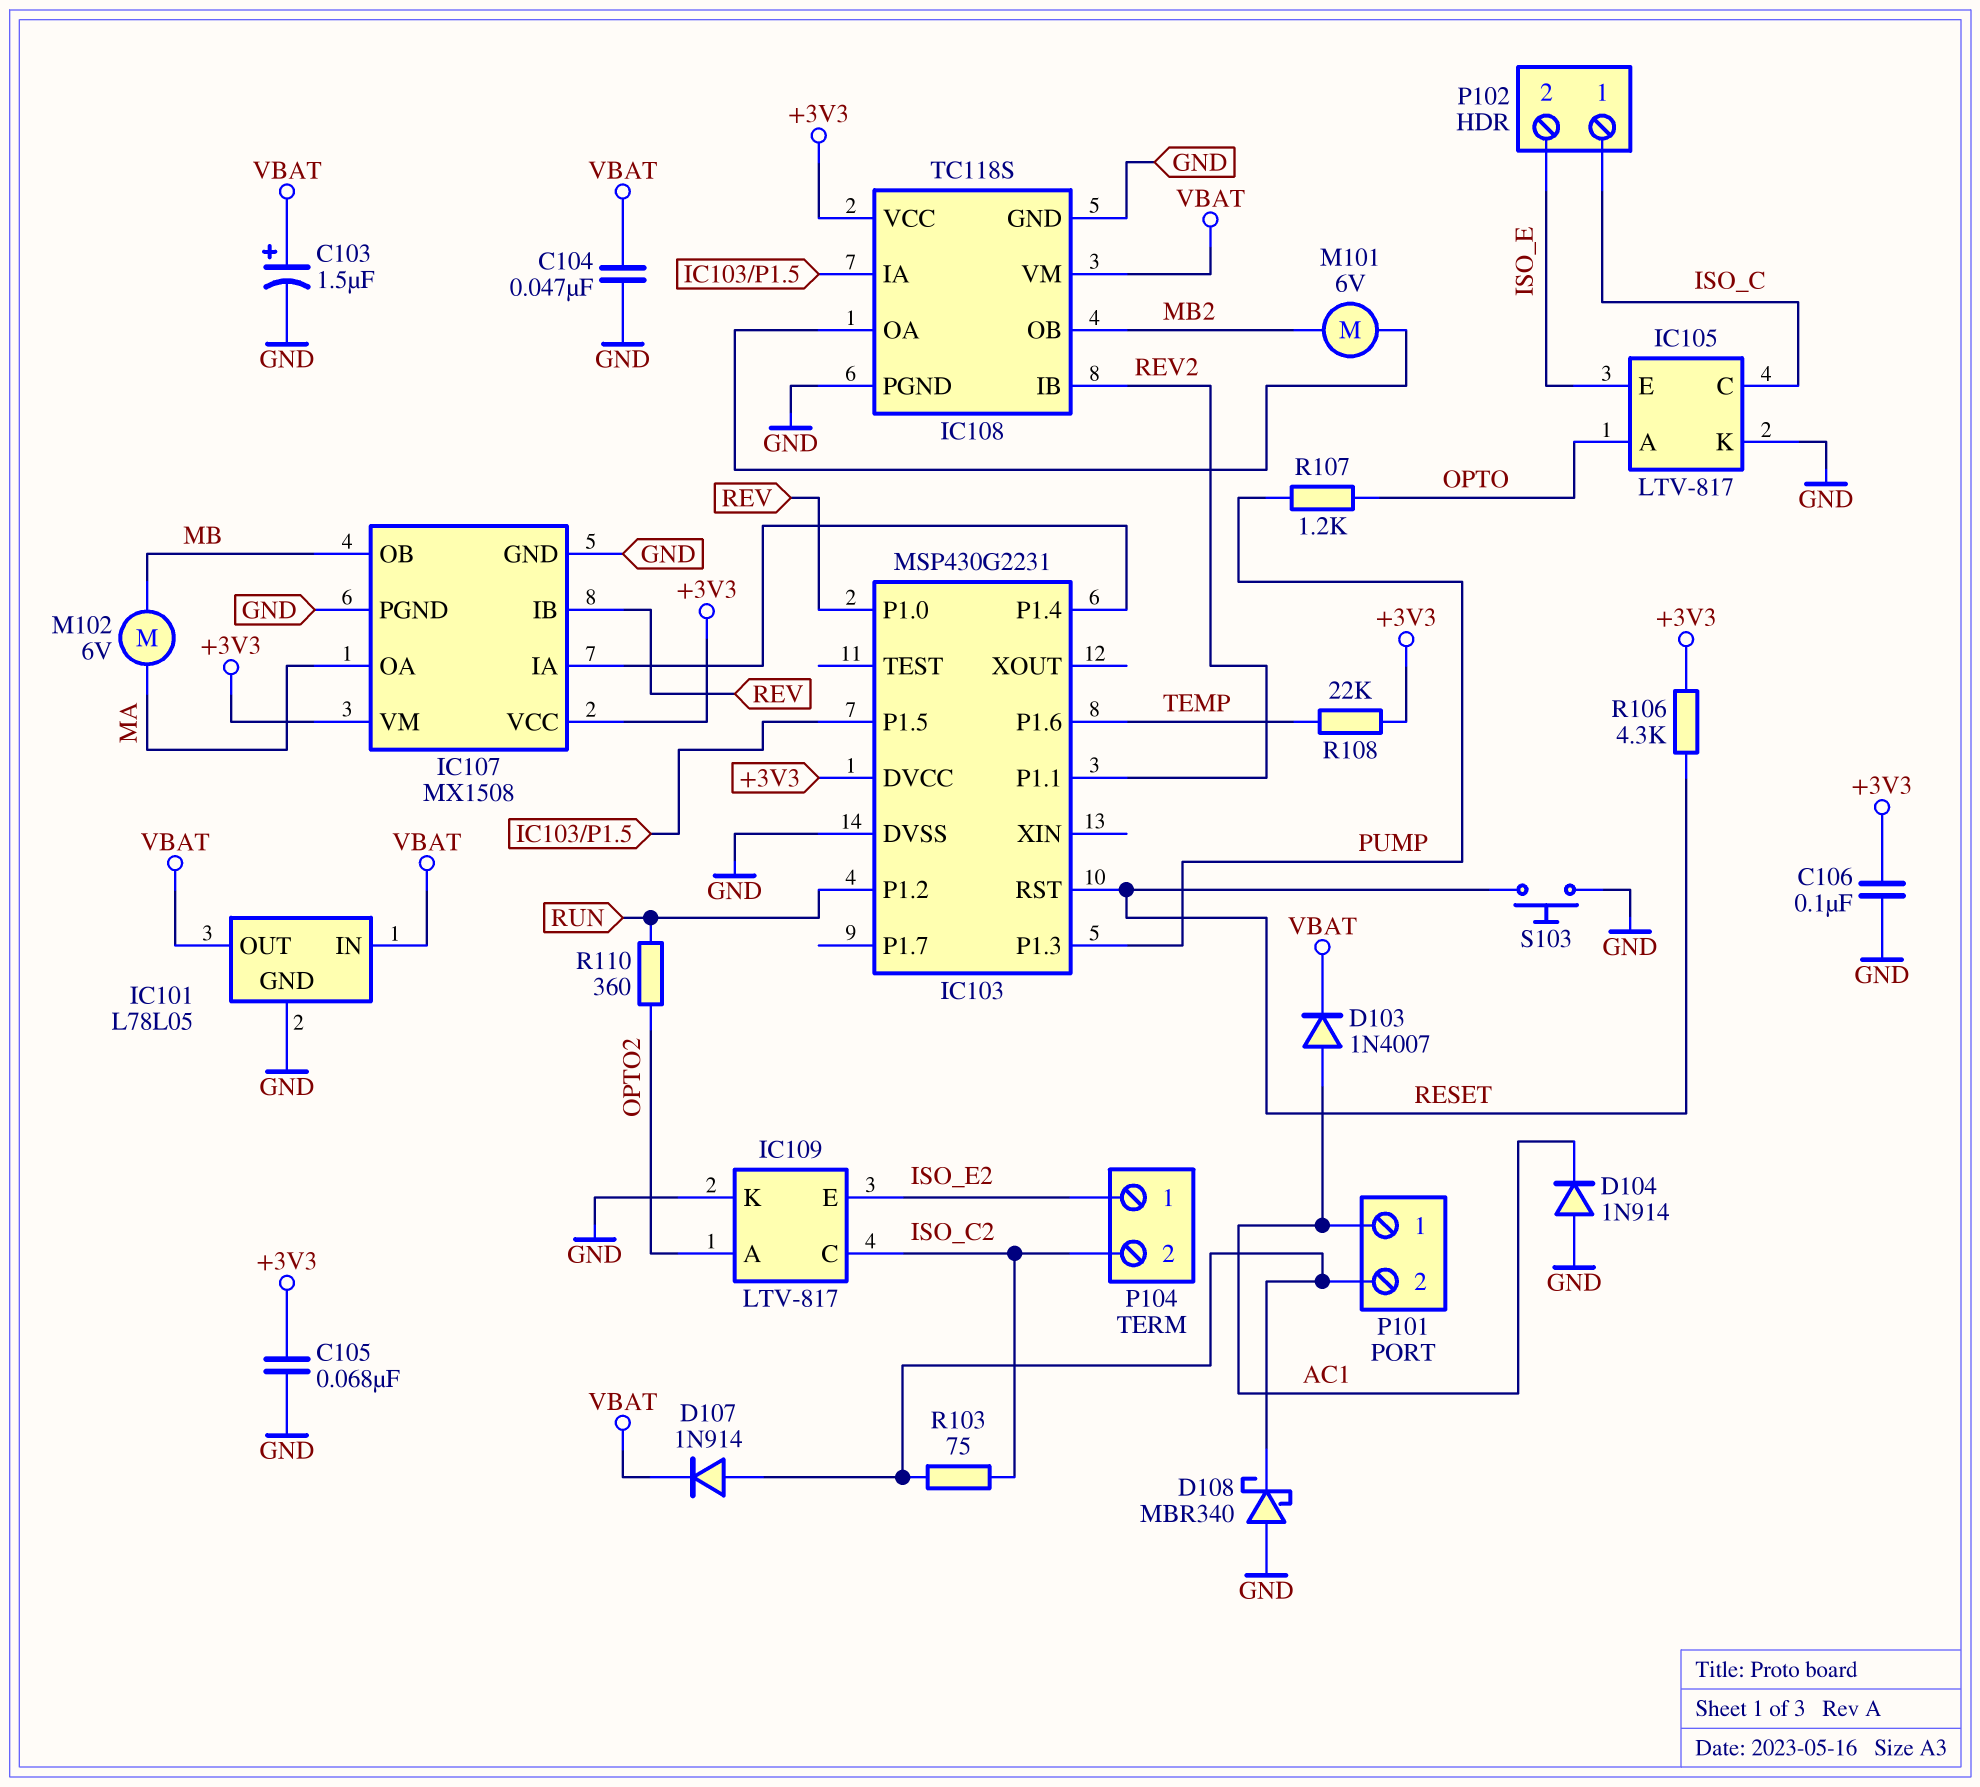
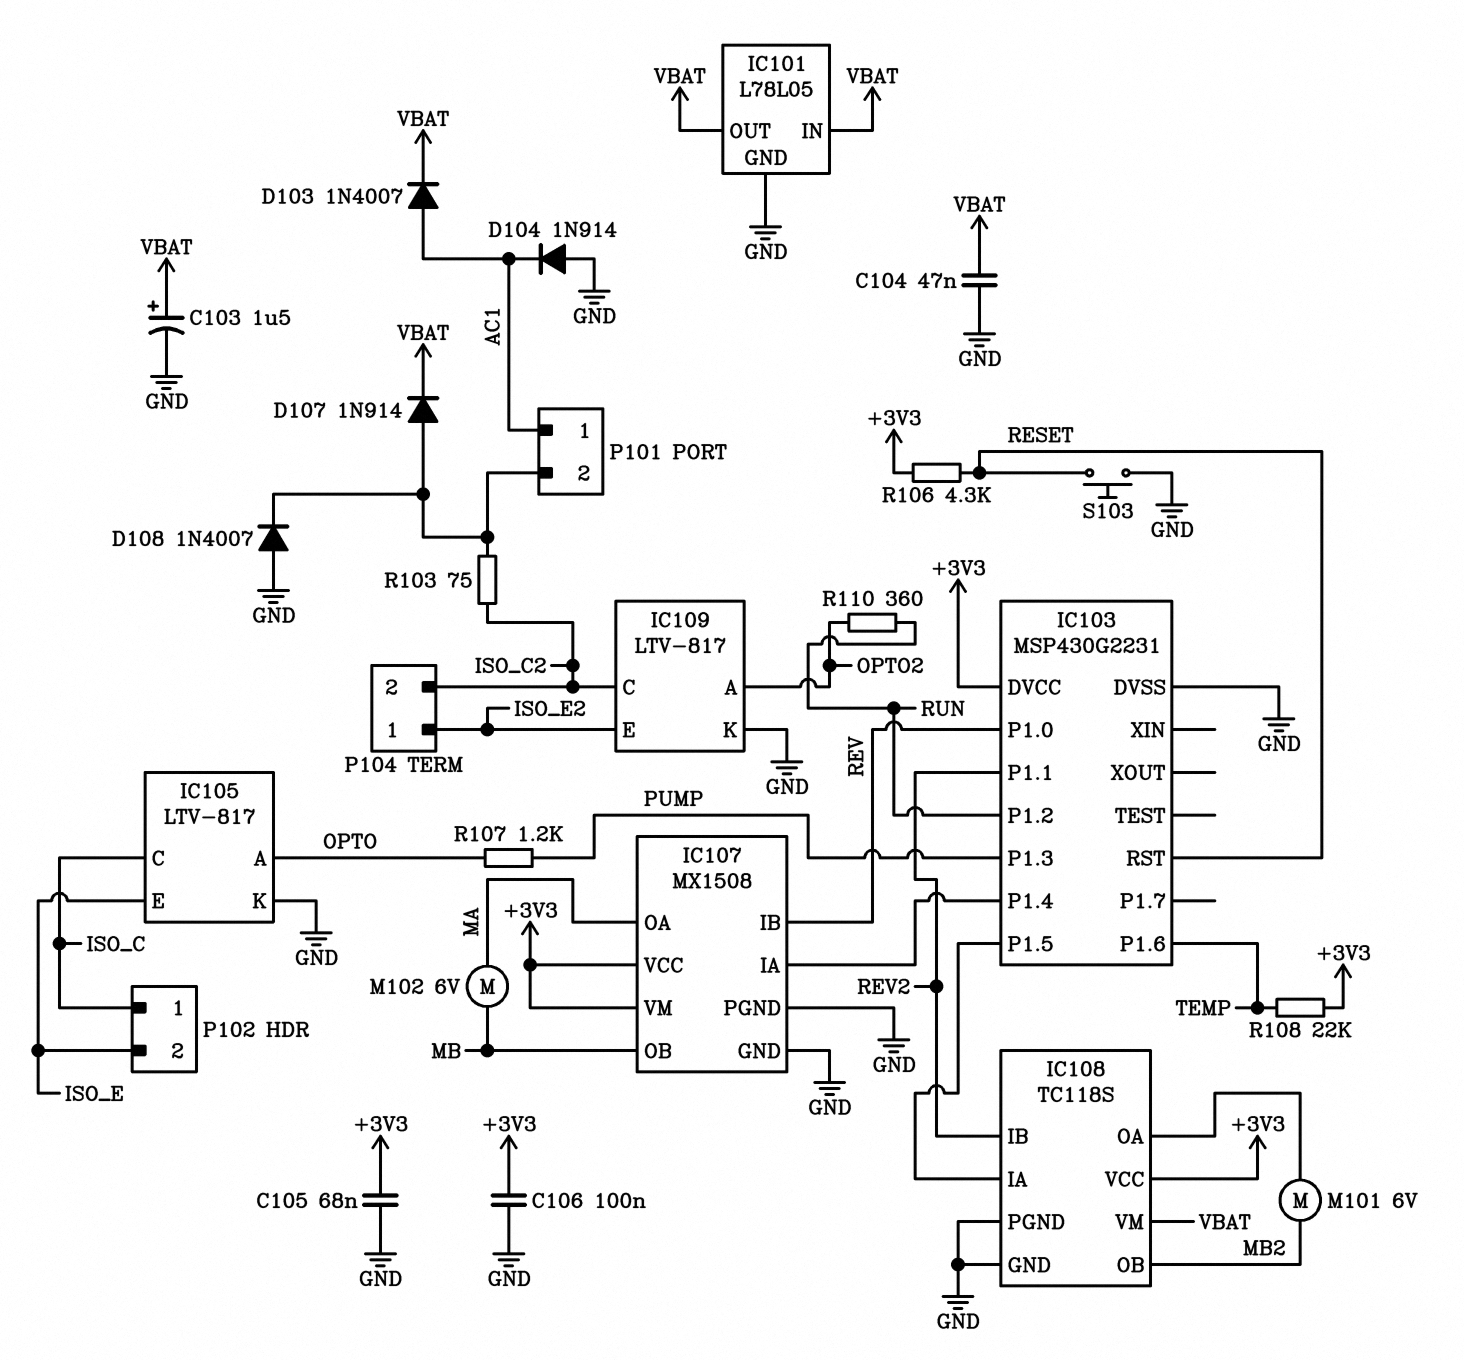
D108: schottky MBR340 (A GND, K P101/2) -> diode 1N4007 (A GND, K P101/2)

